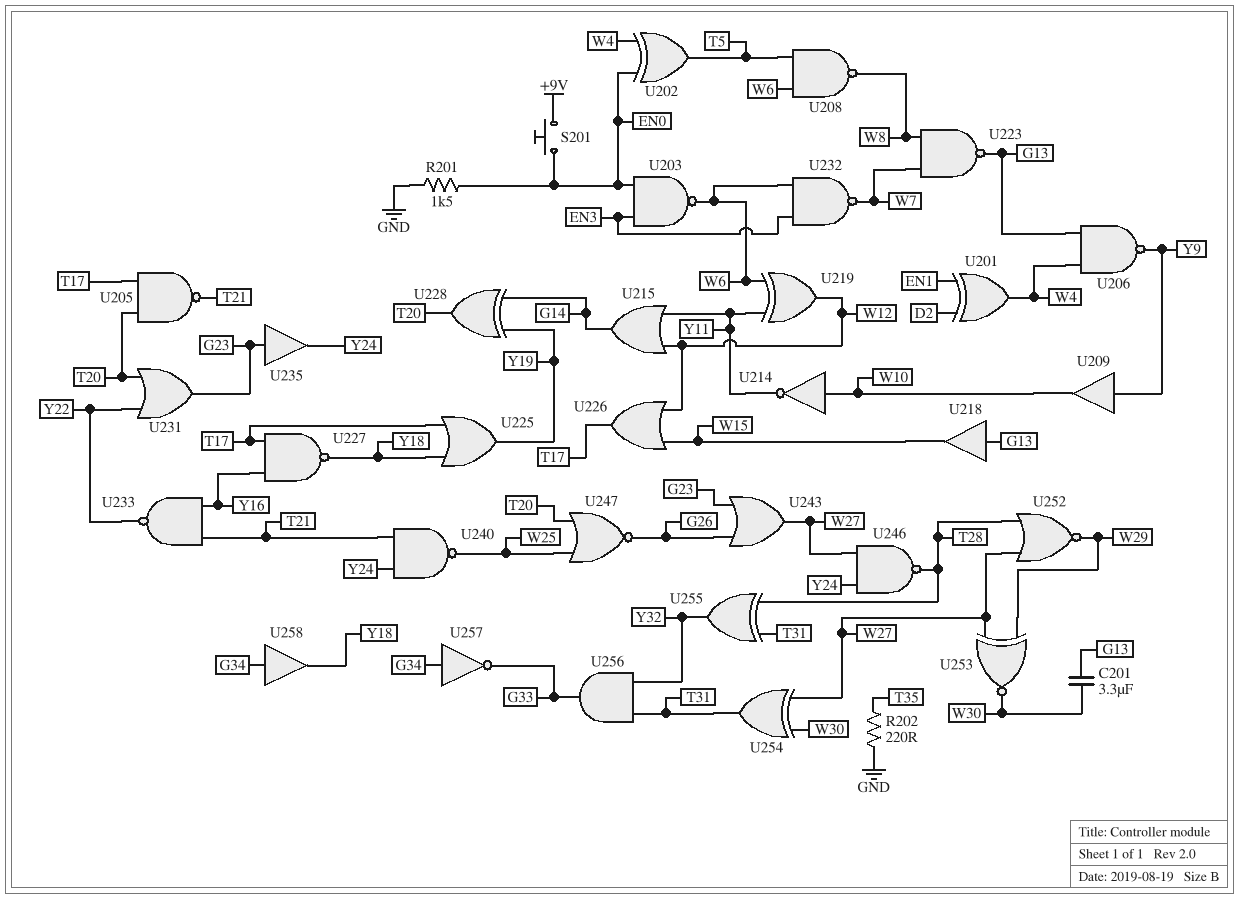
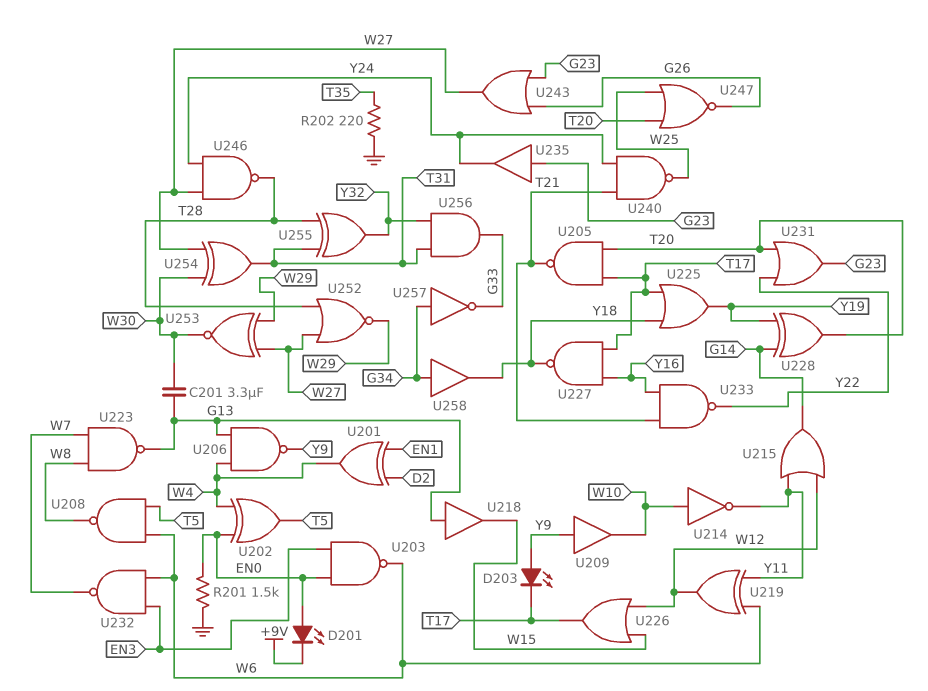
D201: none -> LED (A EN0, K +9V)
D203: none -> LED (A Y9, K T17)
S201: button (+9V, EN0) -> none

